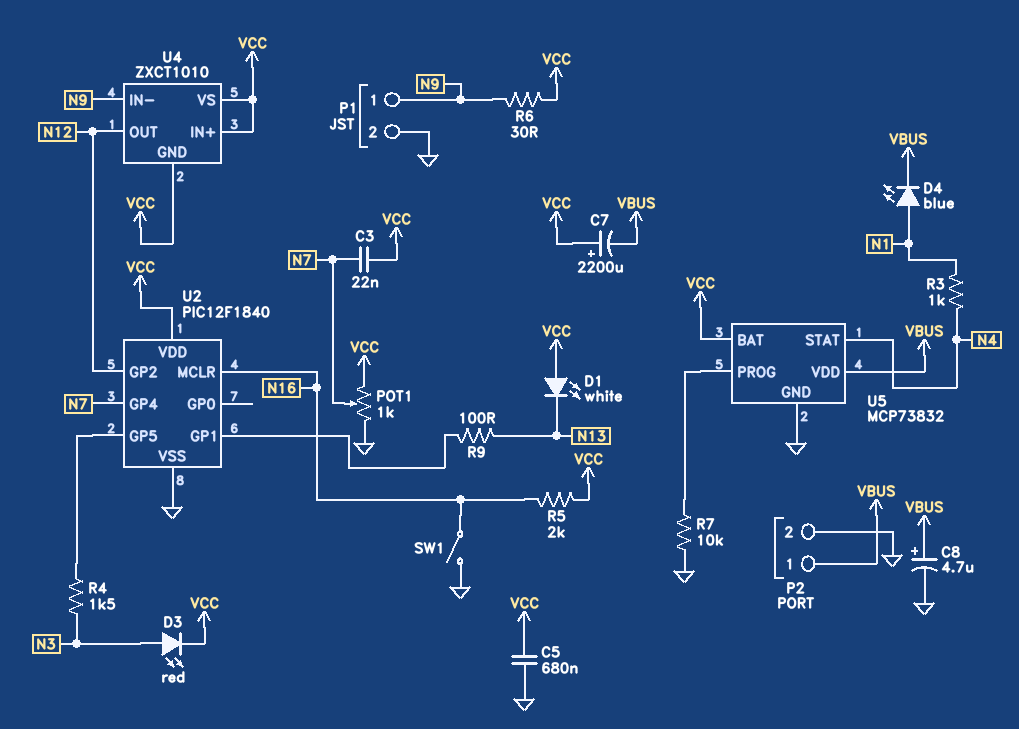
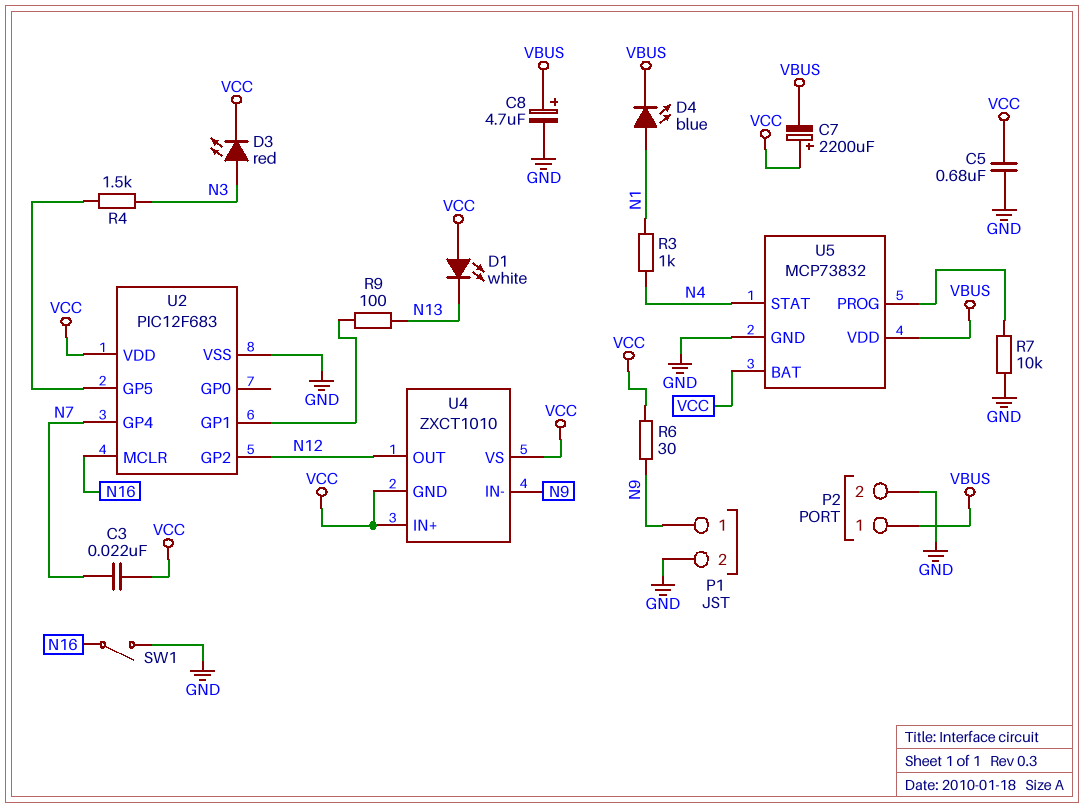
POT1: 1k (GND, VCC, wiper N7) -> none
R5: 2k (N16, VCC) -> none
U2: PIC12F1840 -> PIC12F683

